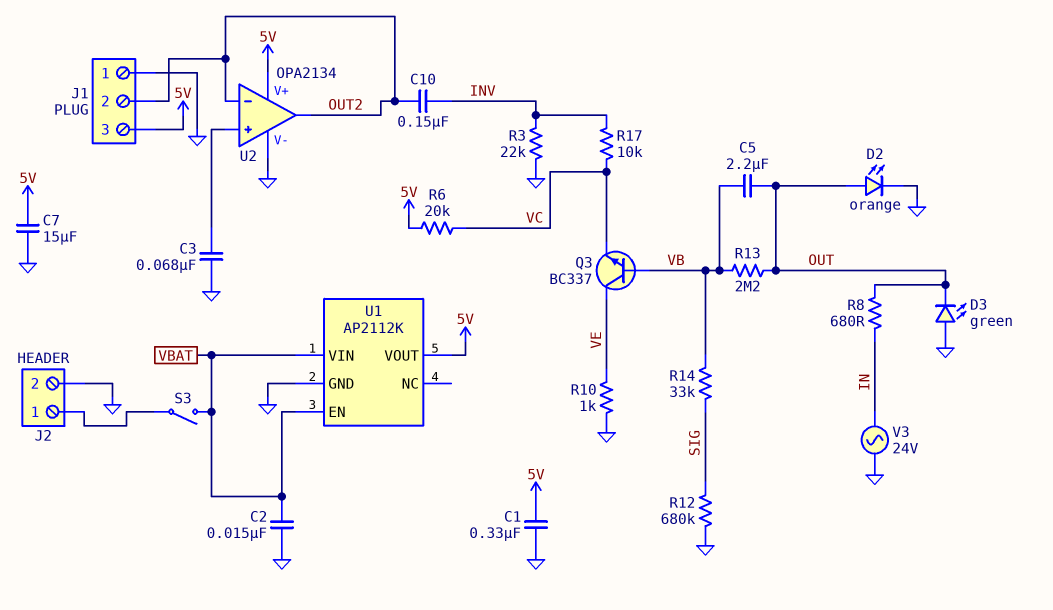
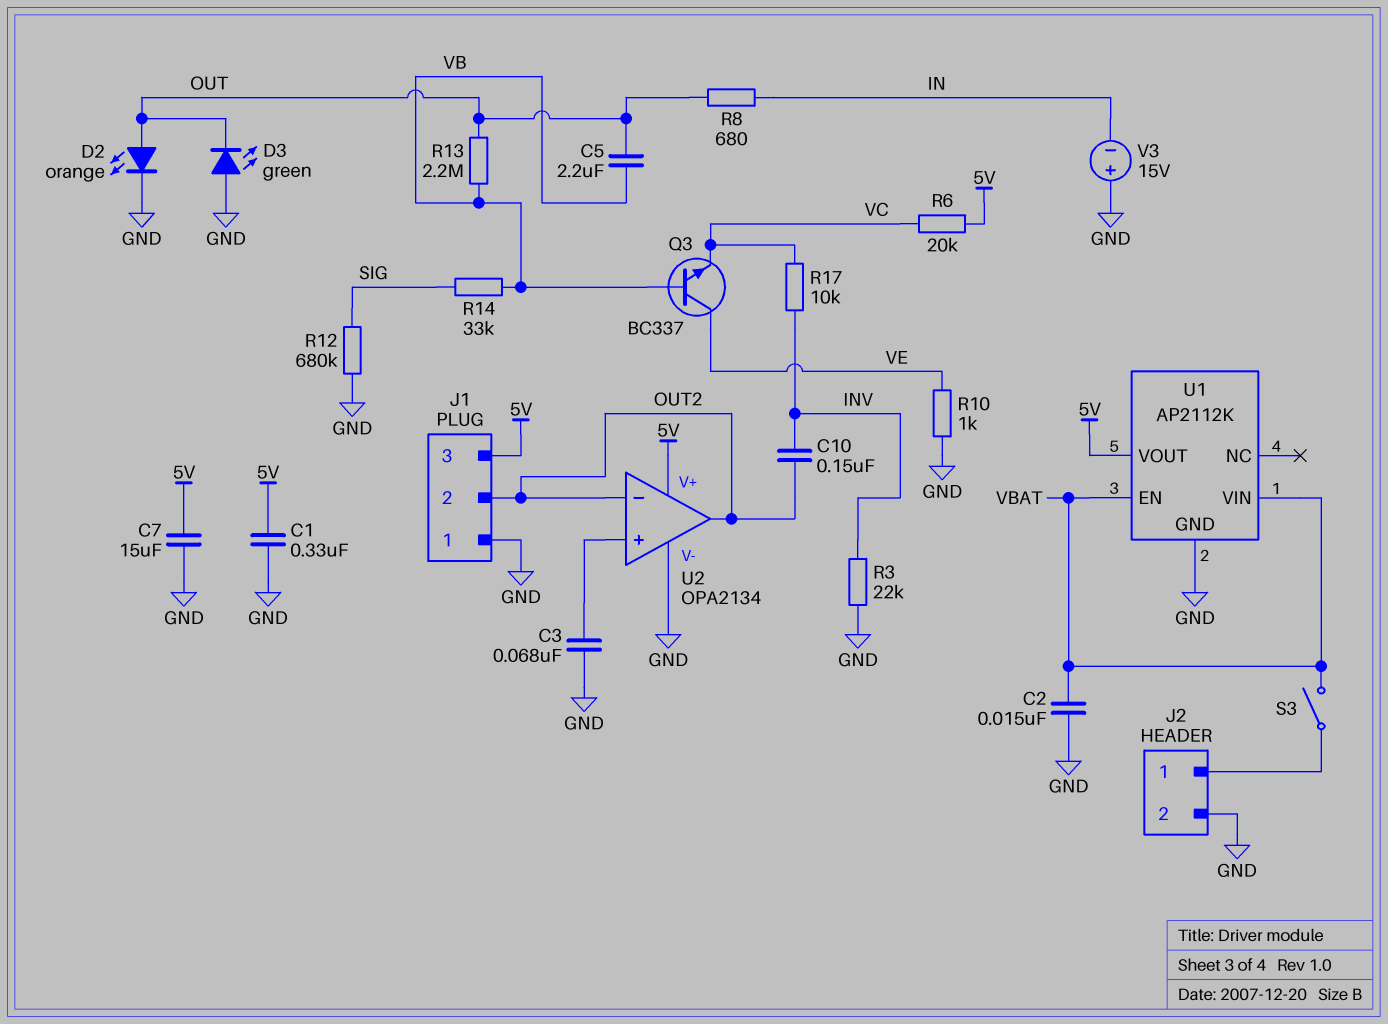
V3: AC 24V (GND, IN) -> 15V (plus GND, minus IN)

